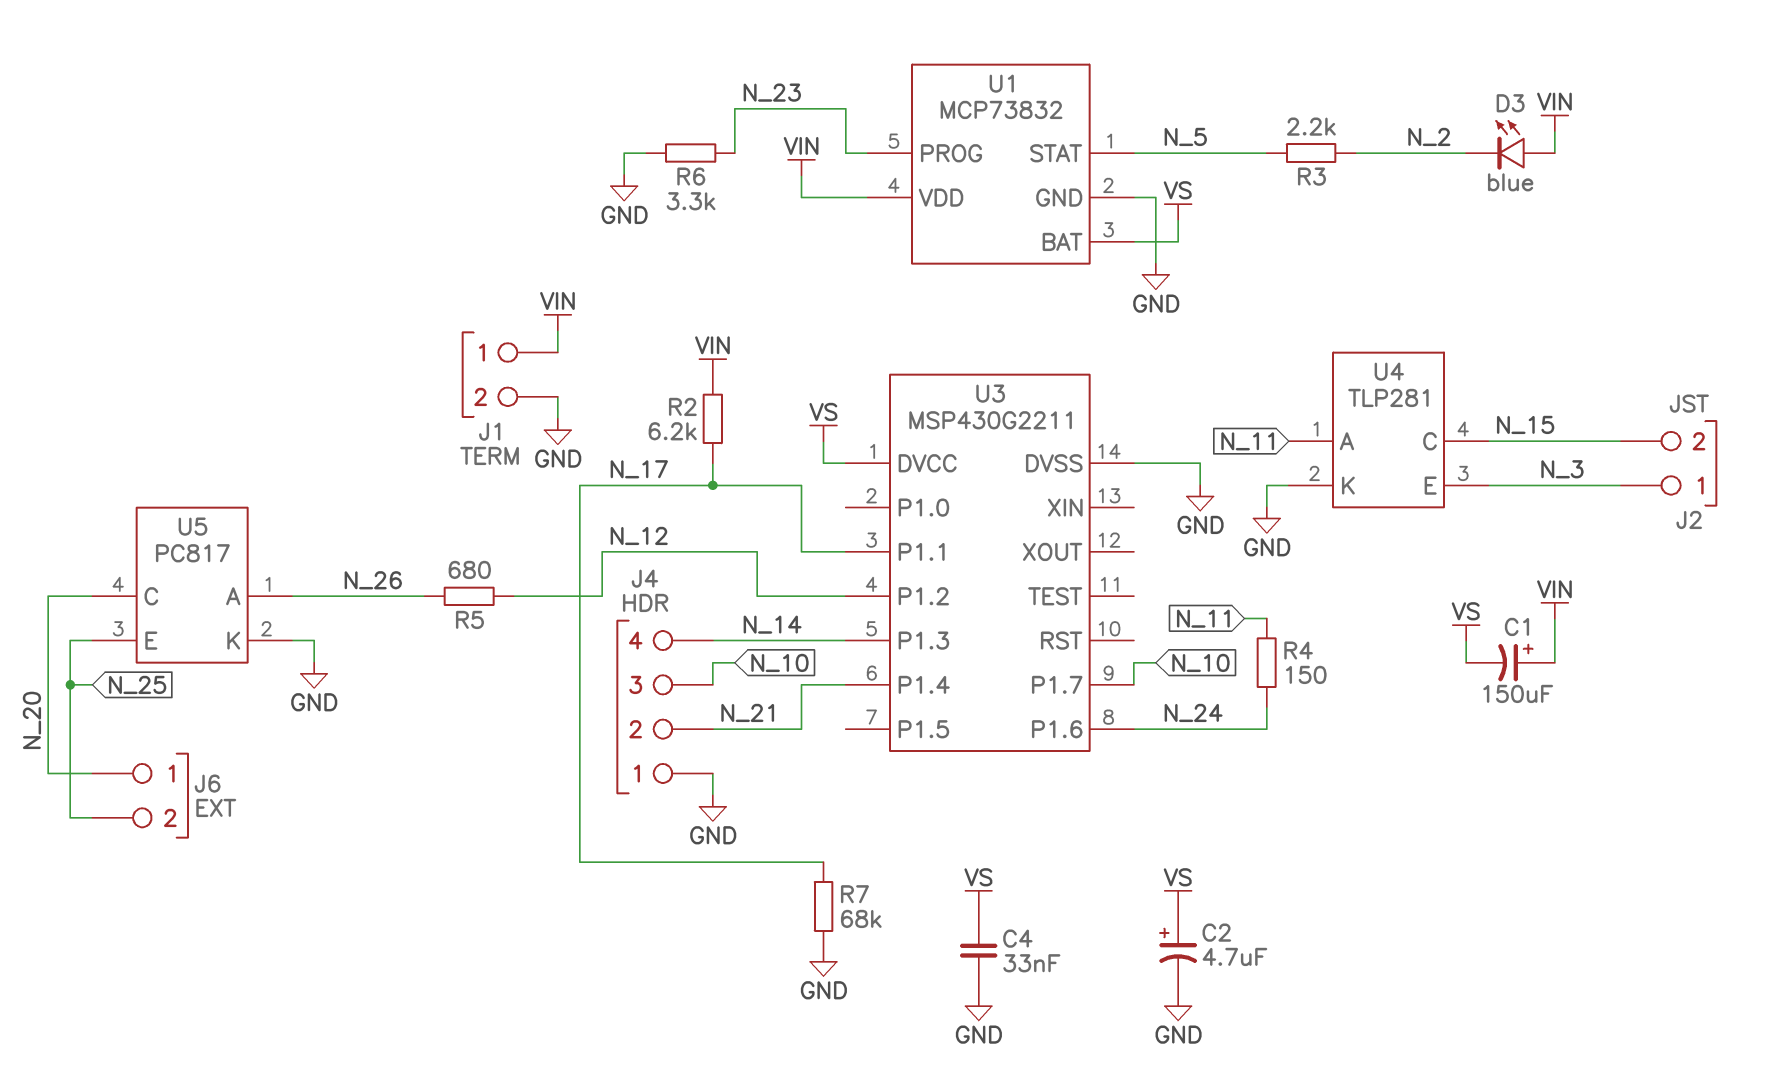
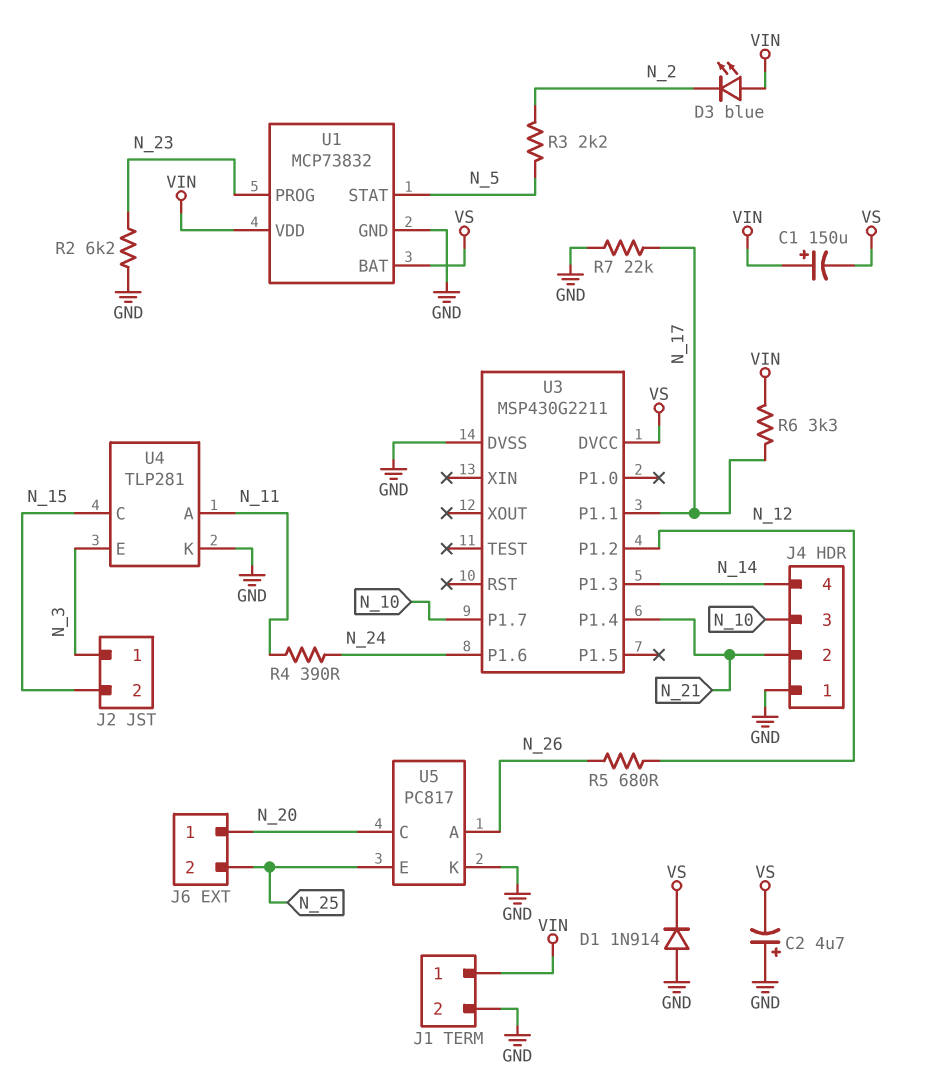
C2: 4.7uF (plus VS, minus GND) -> 4.7uF (plus GND, minus VS)
C4: 33nF (GND, VS) -> none
D1: none -> diode 1N914 (A GND, K VS)
R2: 6.2k (N_17, VIN) -> 6.2k (GND, N_23)
R4: 150 (N_11, N_24) -> 390 (N_11, N_24)
R6: 3.3k (GND, N_23) -> 3.3k (N_17, VIN)
R7: 68k (GND, N_17) -> 22k (GND, N_17)

